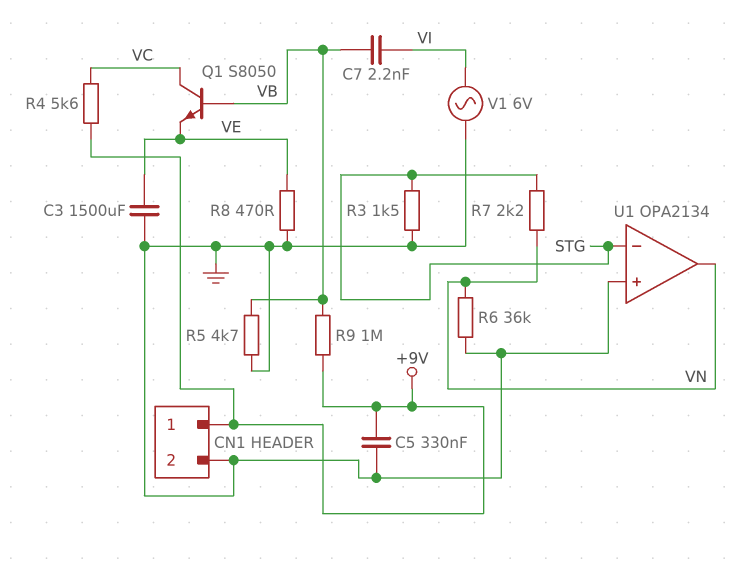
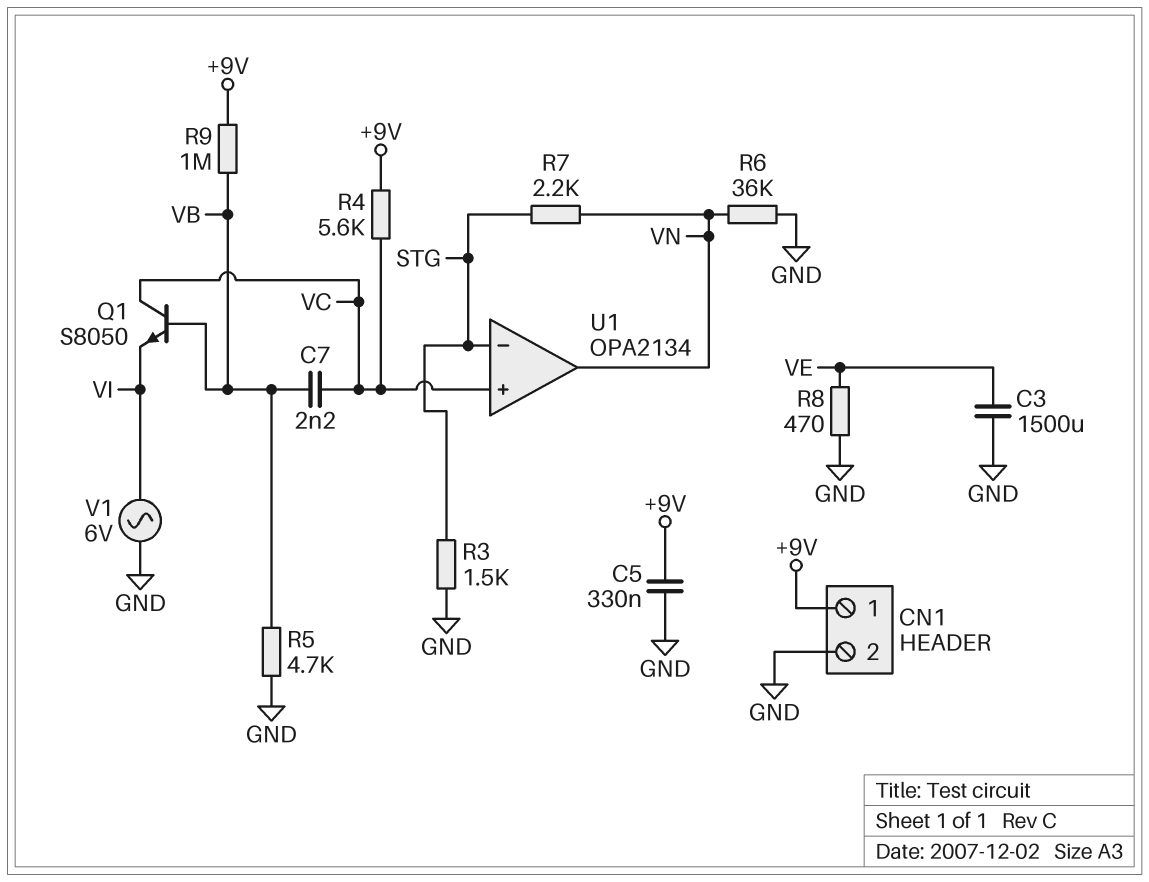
C7: 2.2nF (VB, VI) -> 2.2nF (VB, VC)
Q1: NPN S8050 (B VB, C VC, E VE) -> NPN S8050 (B VB, C VC, E VI)
U1 pin in+: GND -> VC

